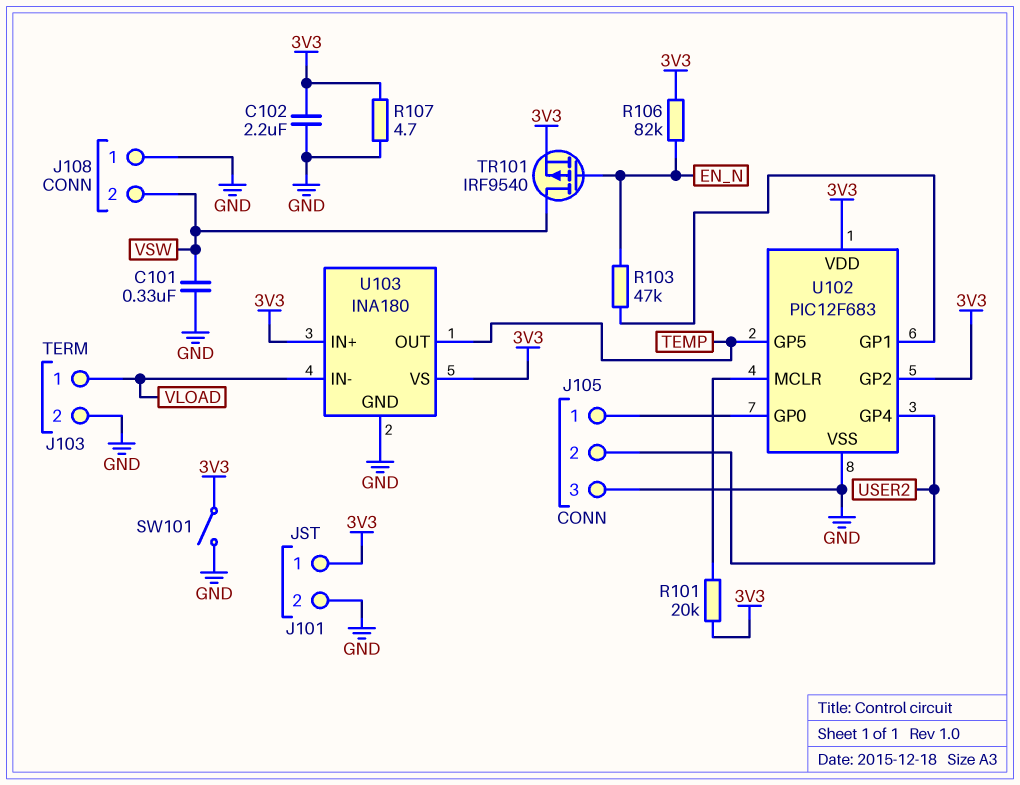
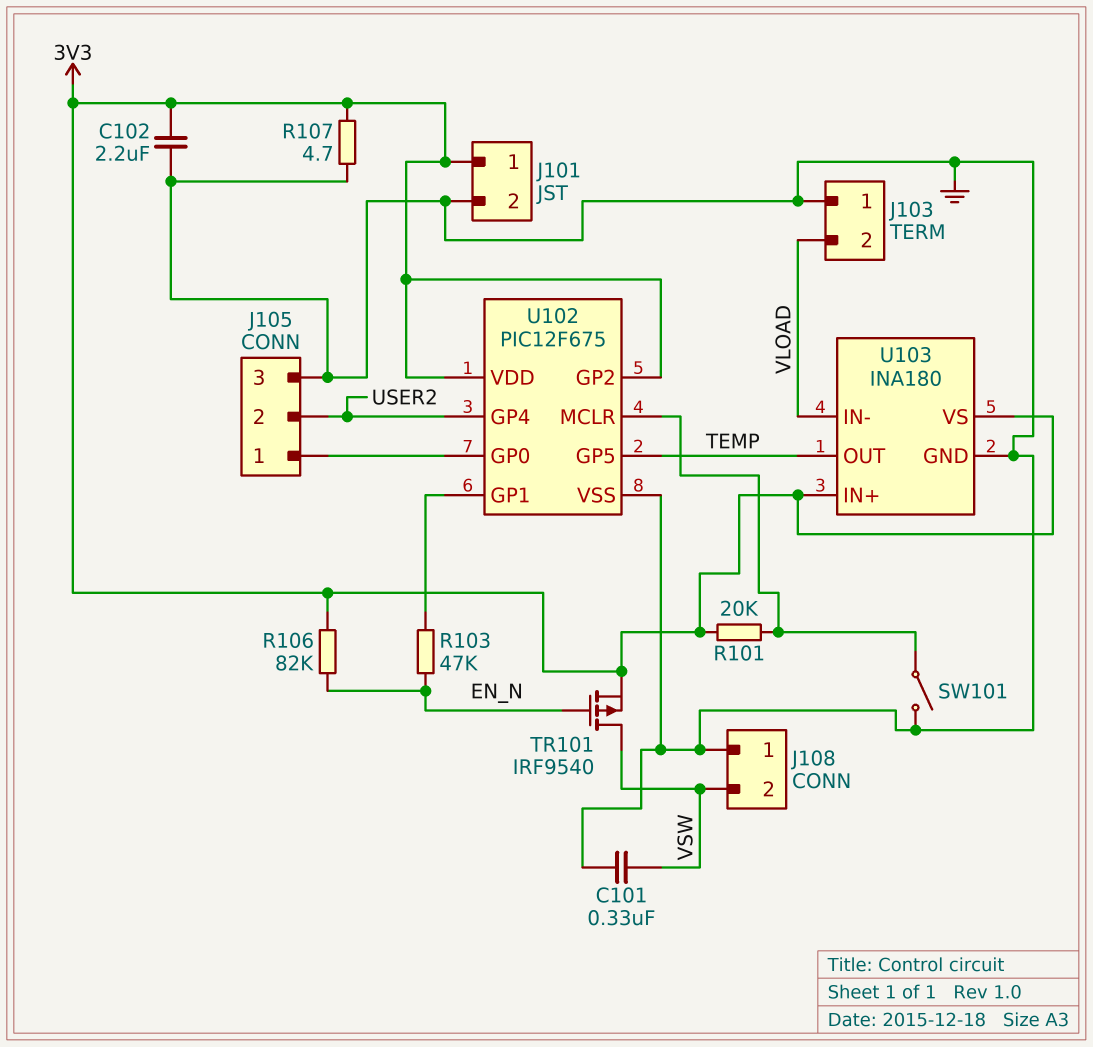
J103 pin 1: VLOAD -> GND
J103 pin 2: GND -> VLOAD
SW101: switch (3V3, GND) -> switch (GND, U102/MCLR)
U102: PIC12F683 -> PIC12F675

